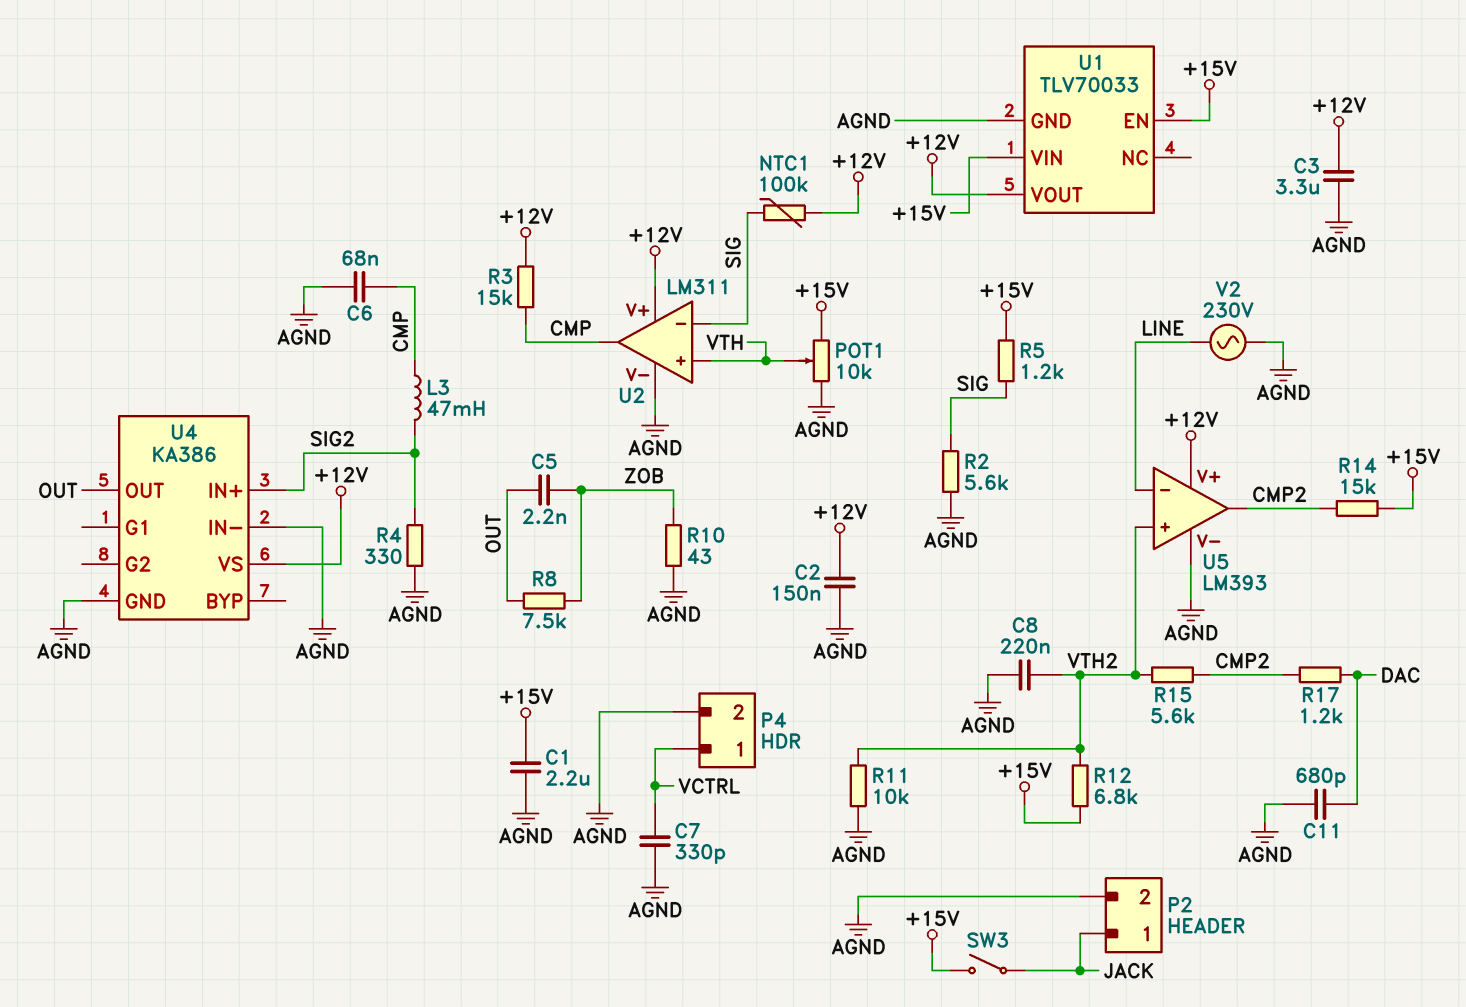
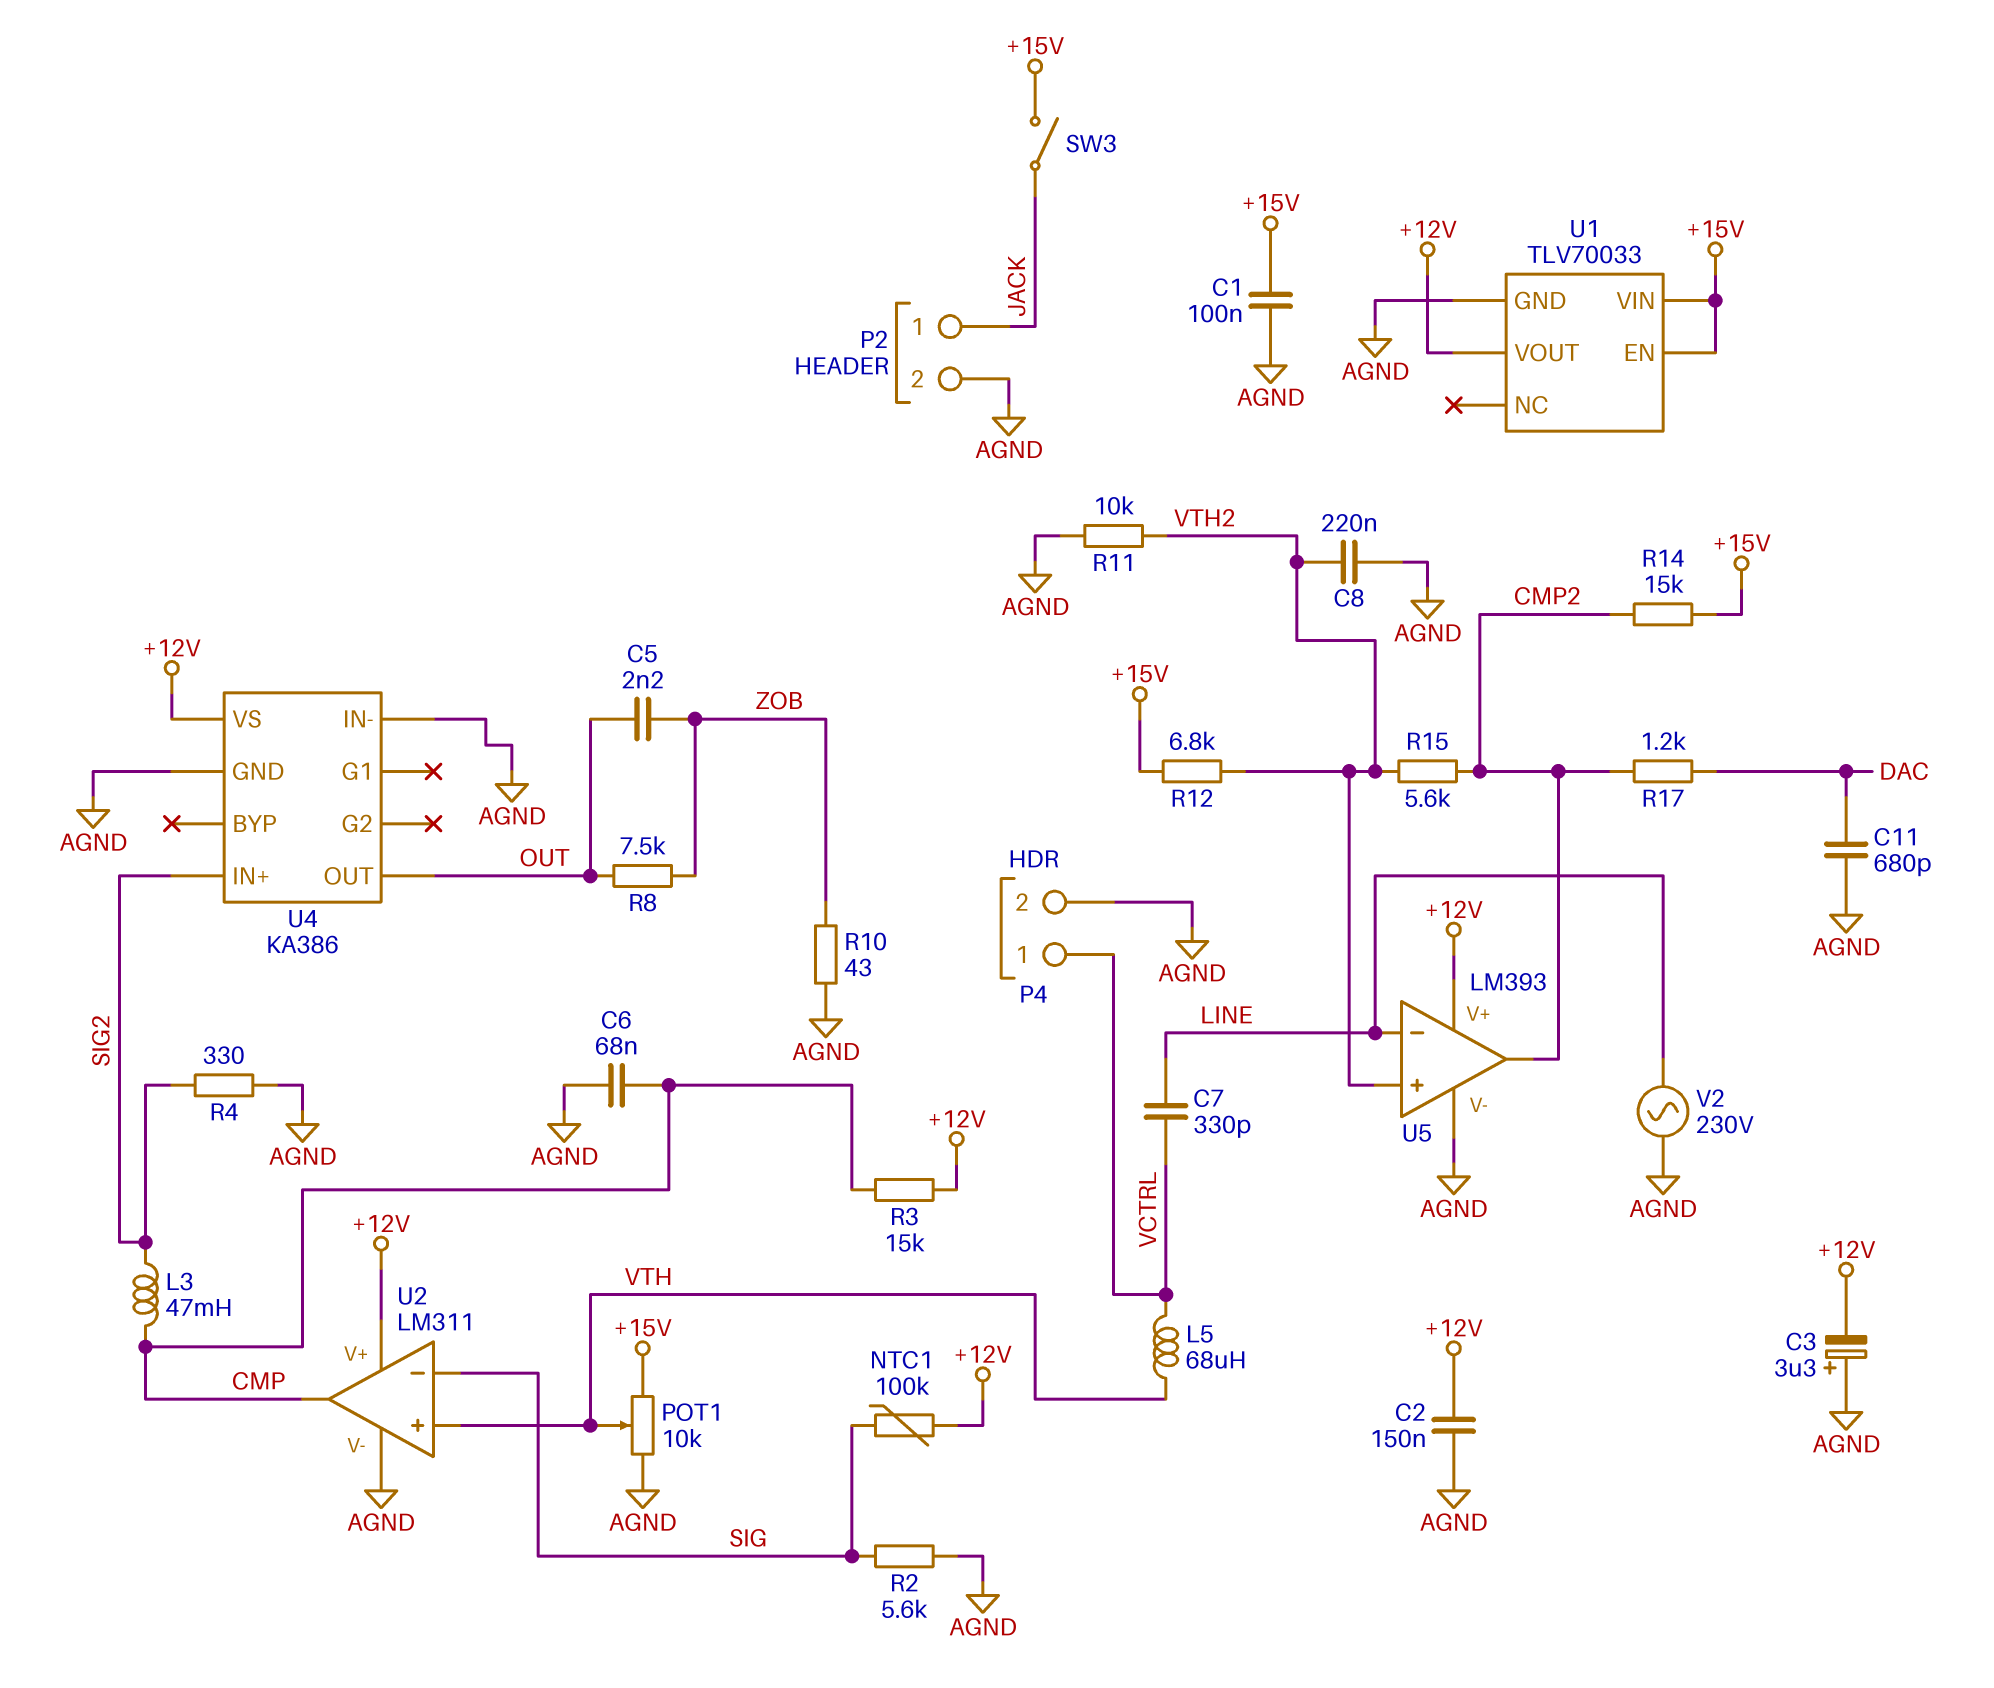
C1: 2.2uF (+15V, AGND) -> 100nF (+15V, AGND)
C3: 3.3uF (+12V, AGND) -> 3.3uF (plus AGND, minus +12V)
C7: 330pF (AGND, VCTRL) -> 330pF (LINE, VCTRL)
L5: none -> 68uH (VCTRL, VTH)
R5: 1.2k (+15V, SIG) -> none

